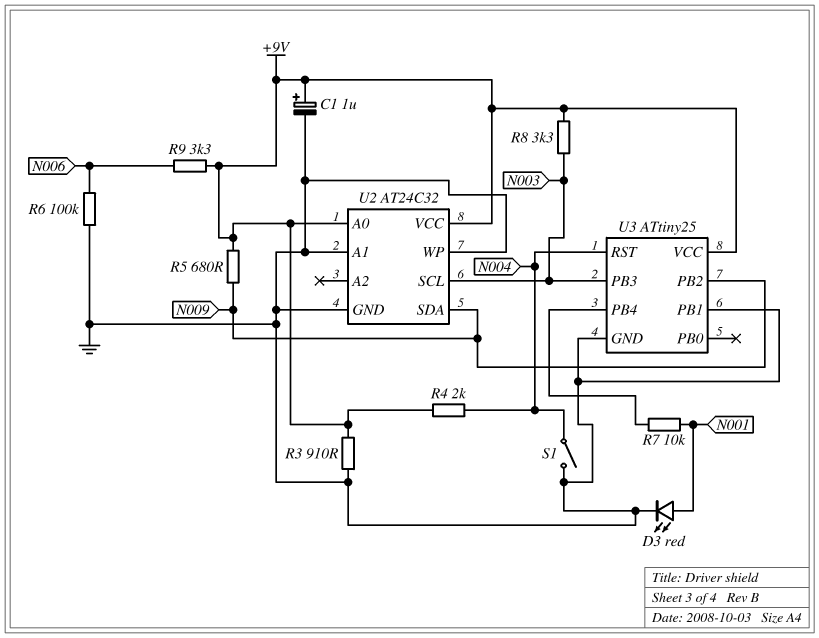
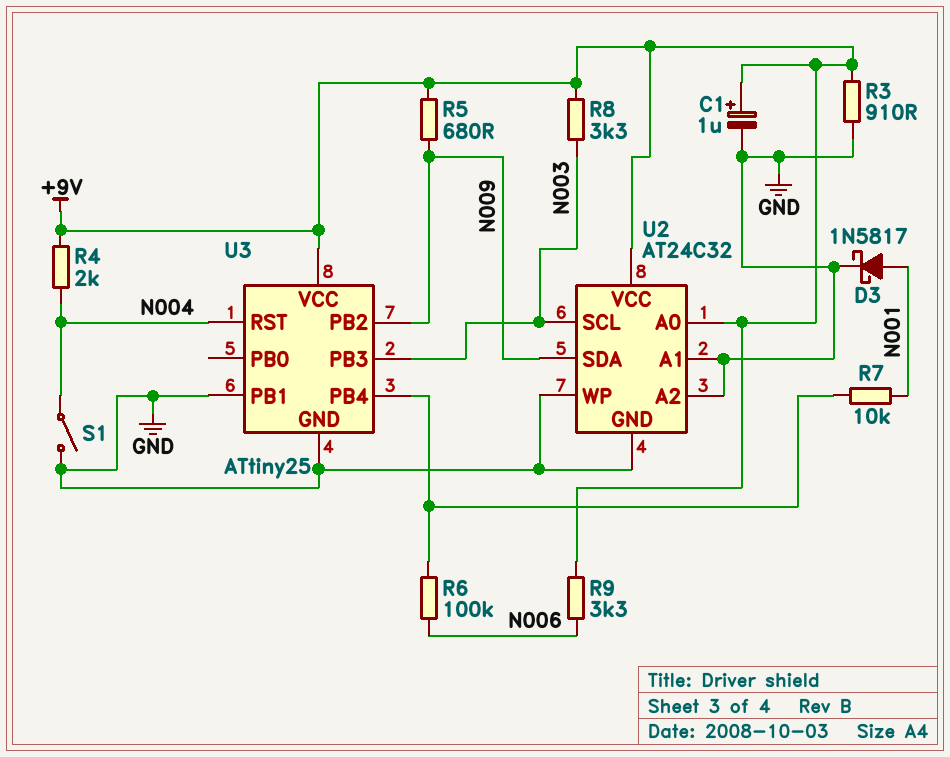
D3: LED red (A N001, K GND) -> schottky 1N5817 (A N001, K GND)
R6: 100k (GND, N006) -> 100k (N006, U3/PB4)
U2 pin A2: none -> GND

